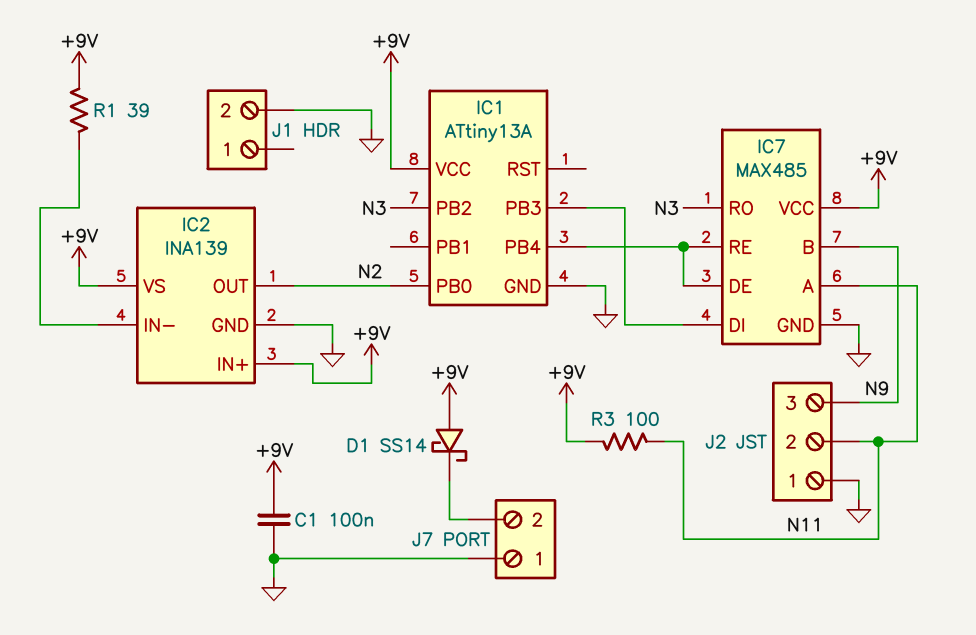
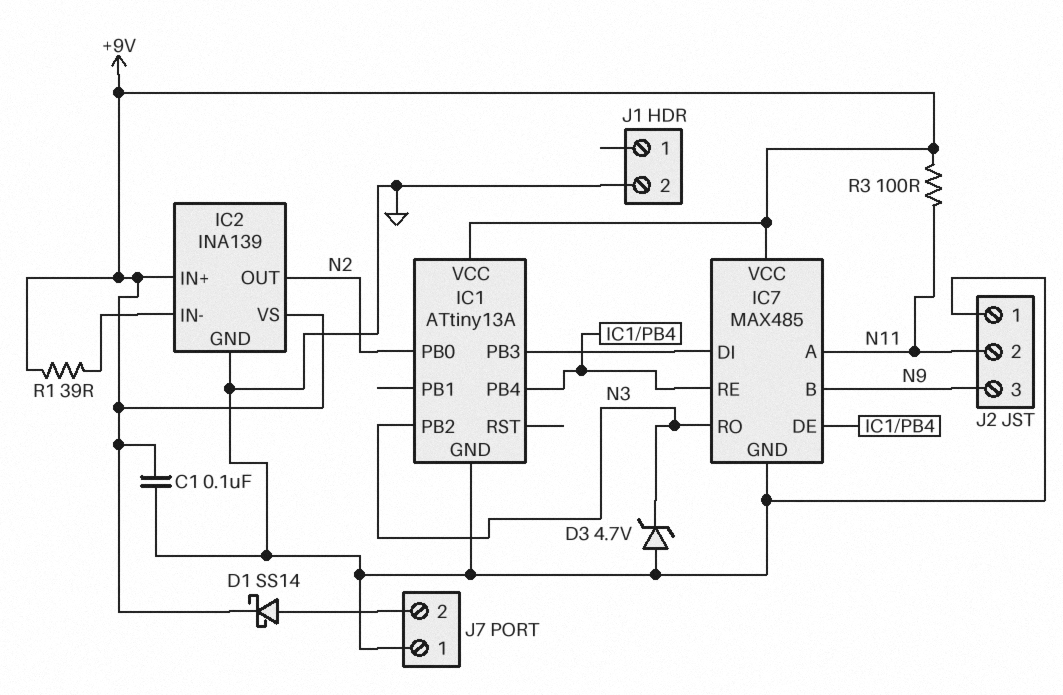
D1: schottky SS14 (A +9V, K J7/2) -> schottky SS14 (A J7/2, K +9V)
D3: none -> zener 4.7V (A GND, K N3)

